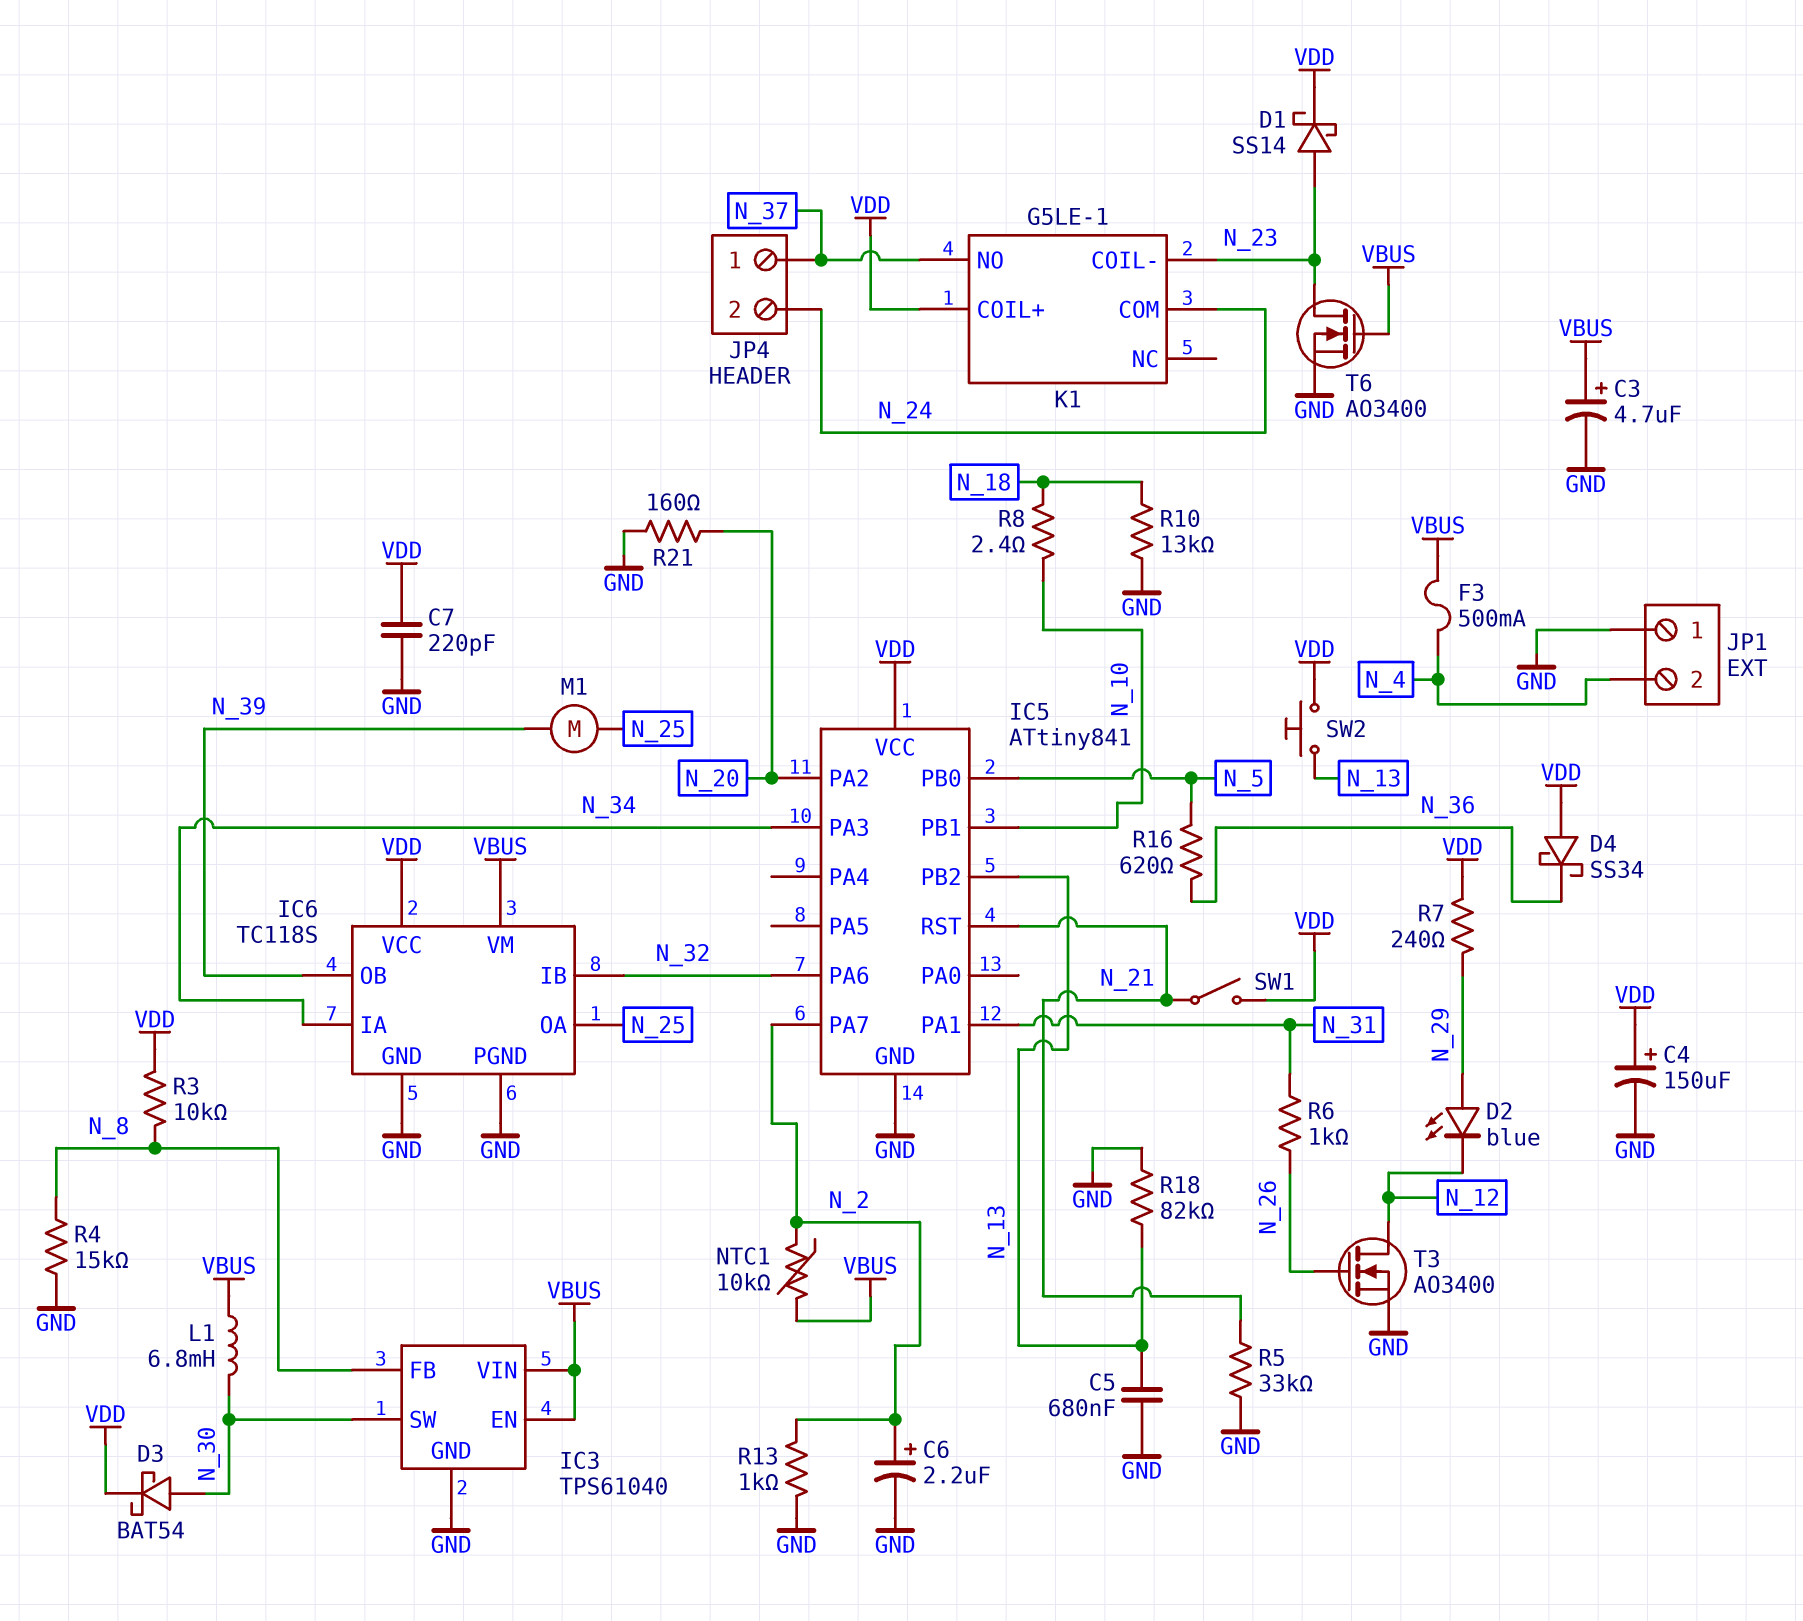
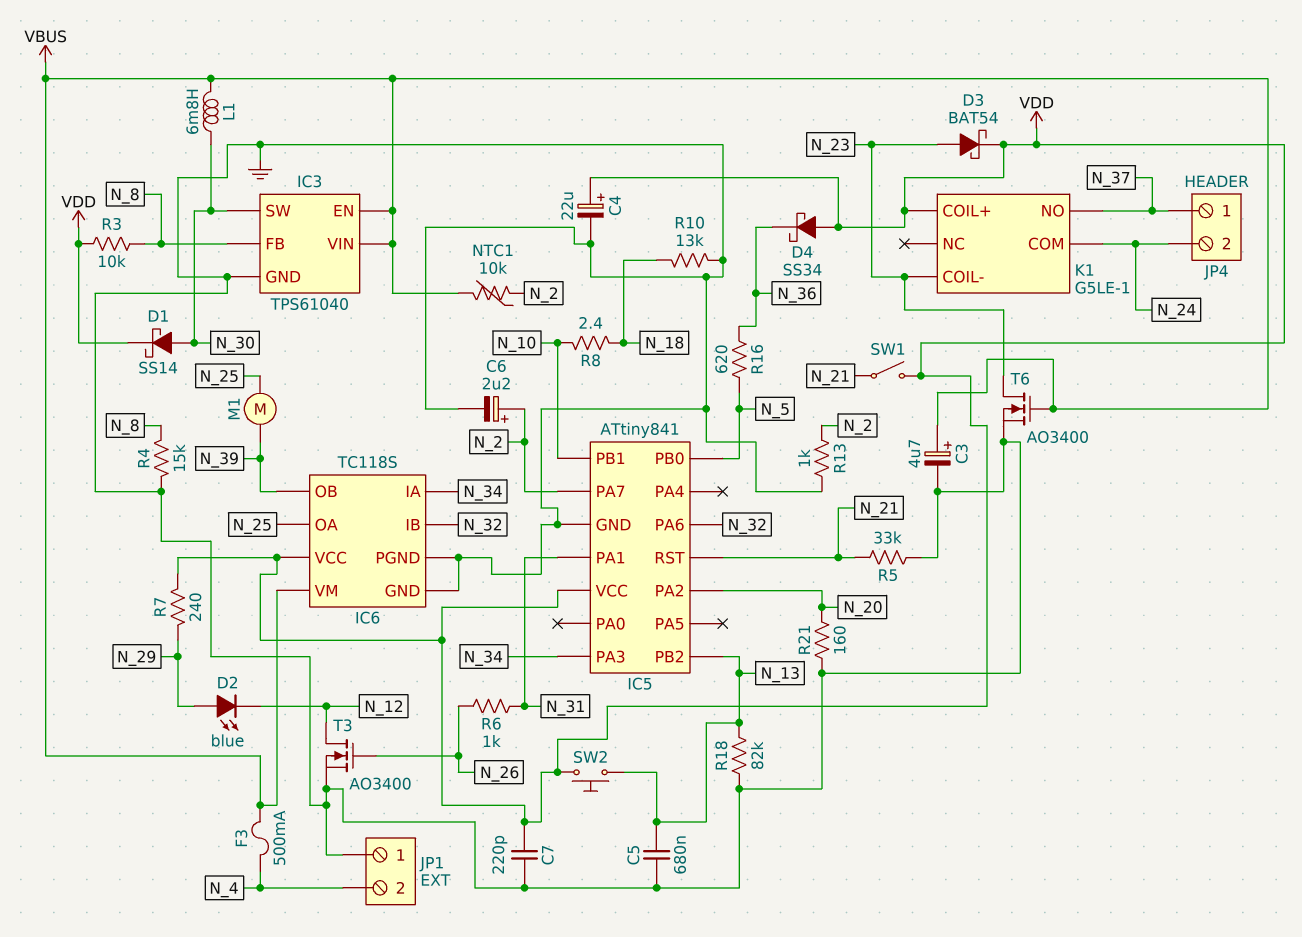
C4: 150uF (plus VDD, minus GND) -> 22uF (plus VDD, minus GND)
D1: schottky SS14 (A N_23, K VDD) -> schottky SS14 (A N_30, K VDD)
D3: schottky BAT54 (A N_30, K VDD) -> schottky BAT54 (A N_23, K VDD)

